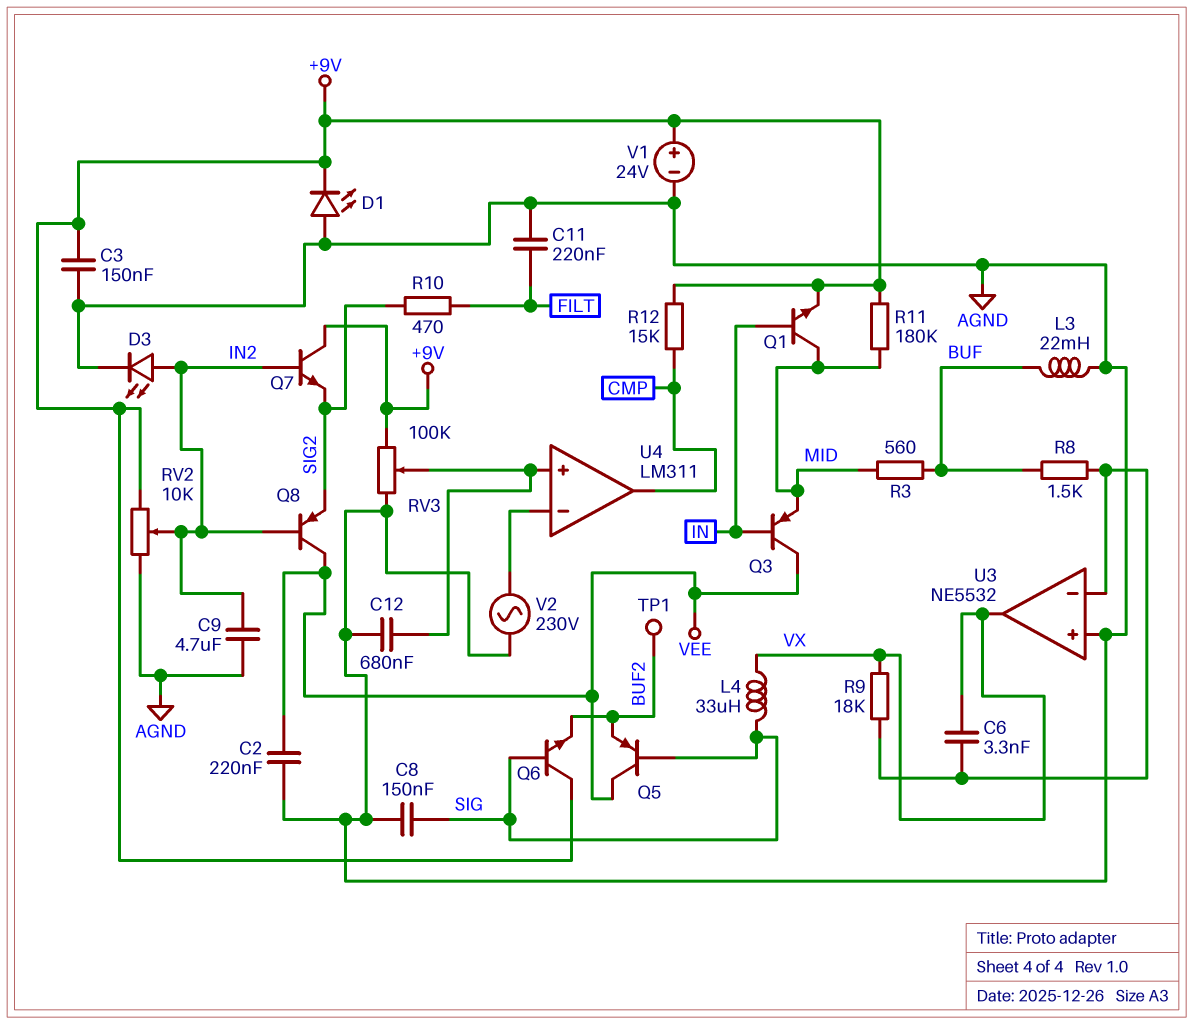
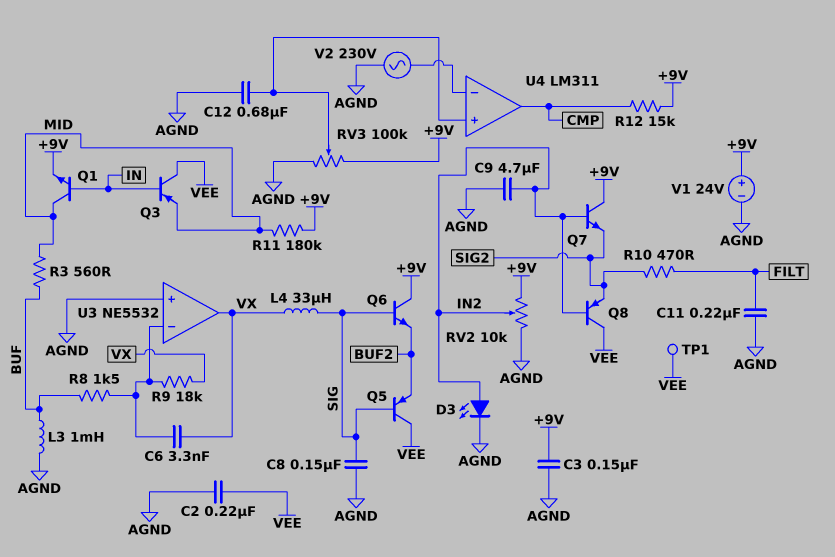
D1: LED (A AGND, K +9V) -> none
L3: 22mH (AGND, BUF) -> 1mH (AGND, BUF)
TP1: test point (BUF2) -> test point (VEE)

